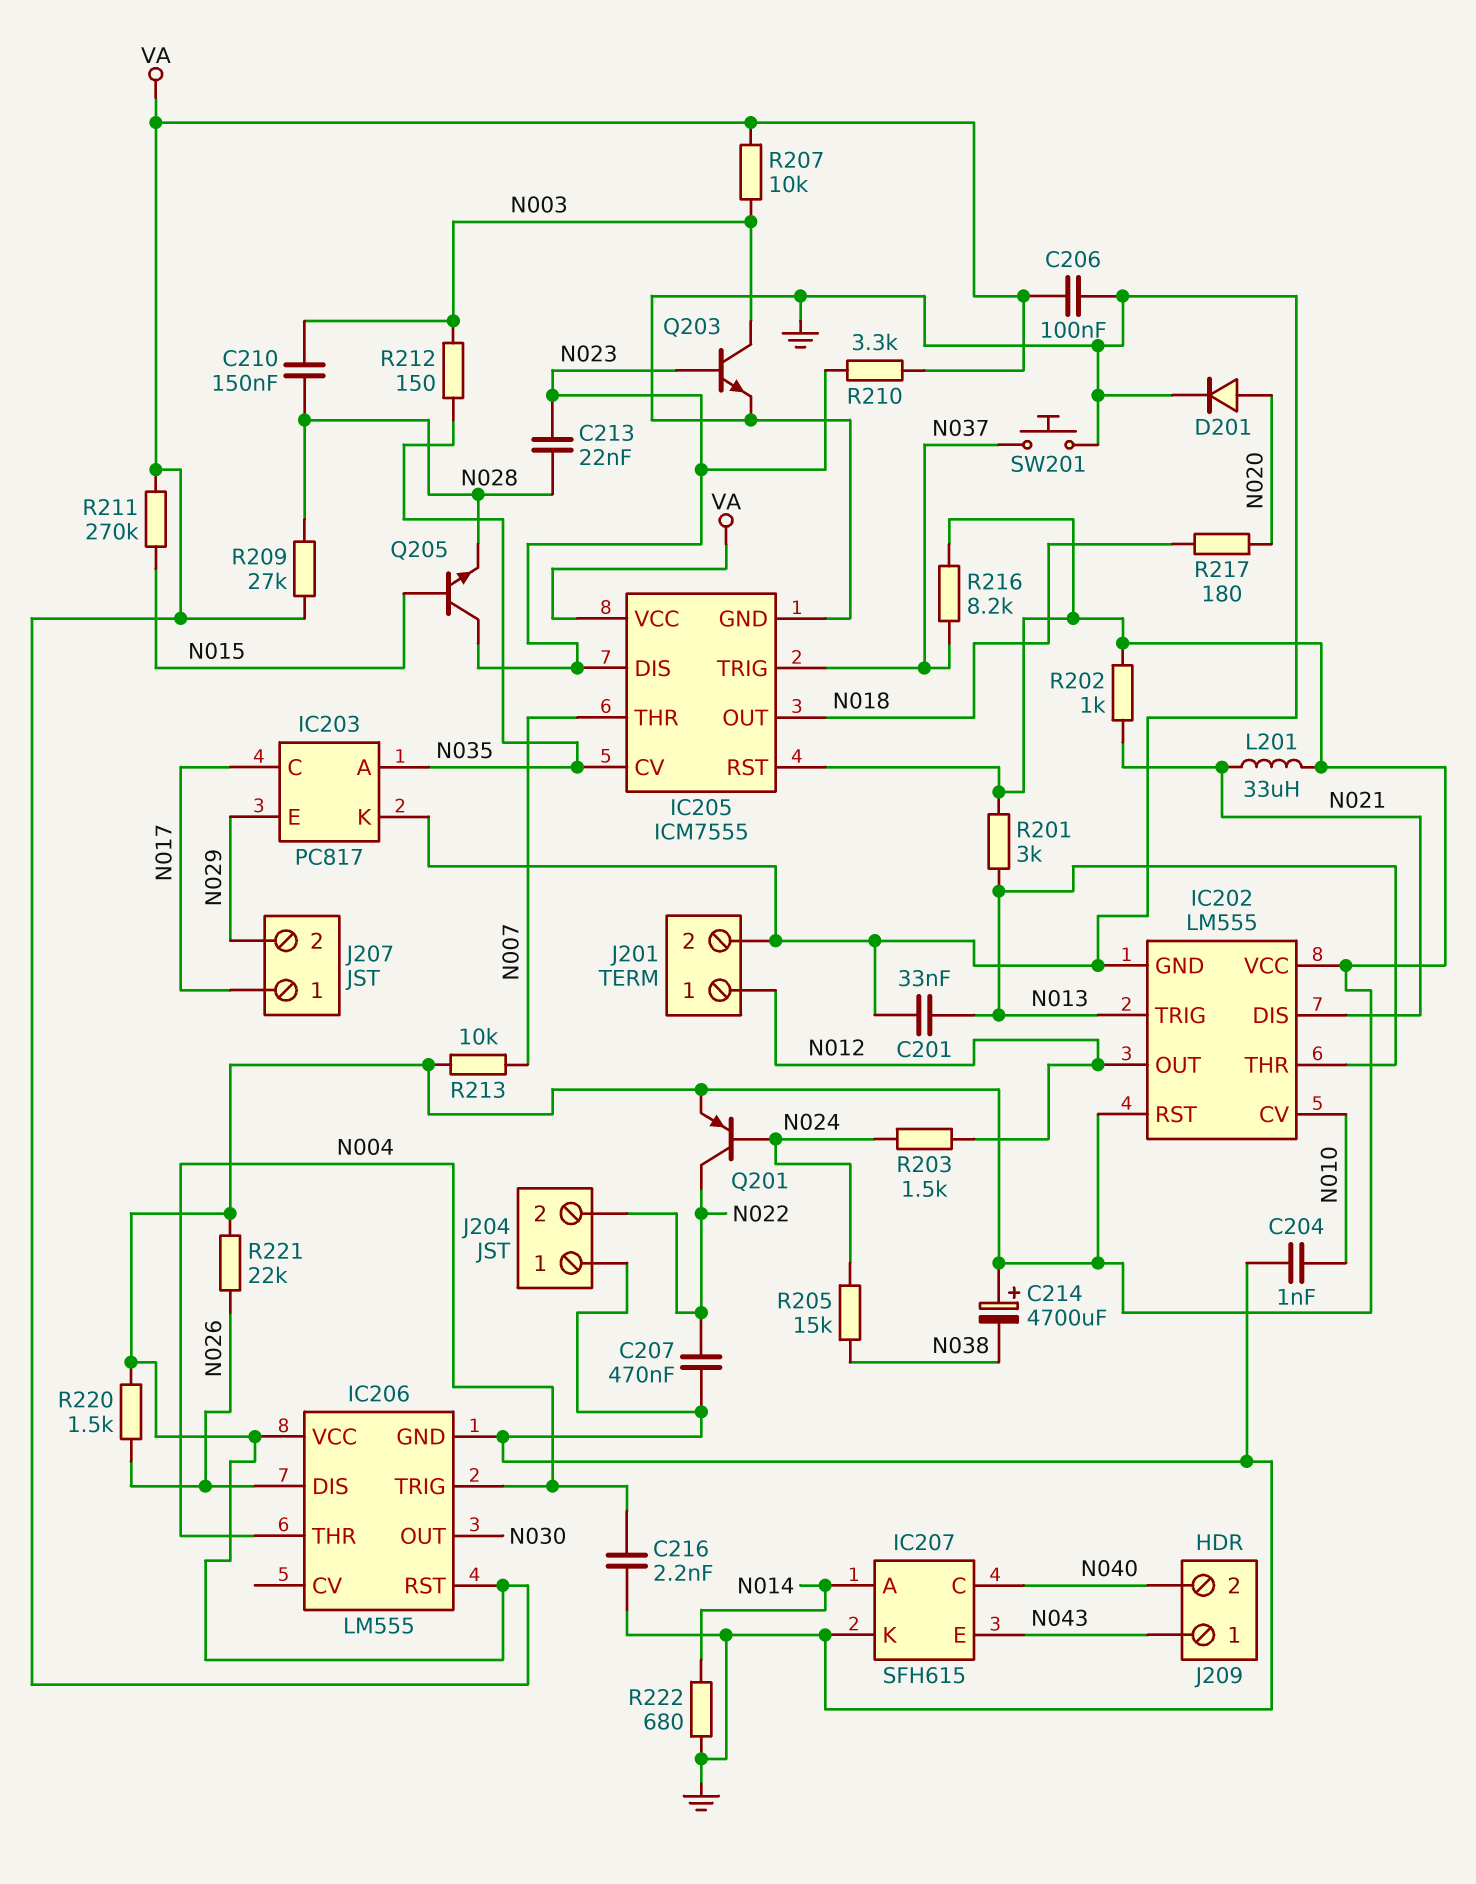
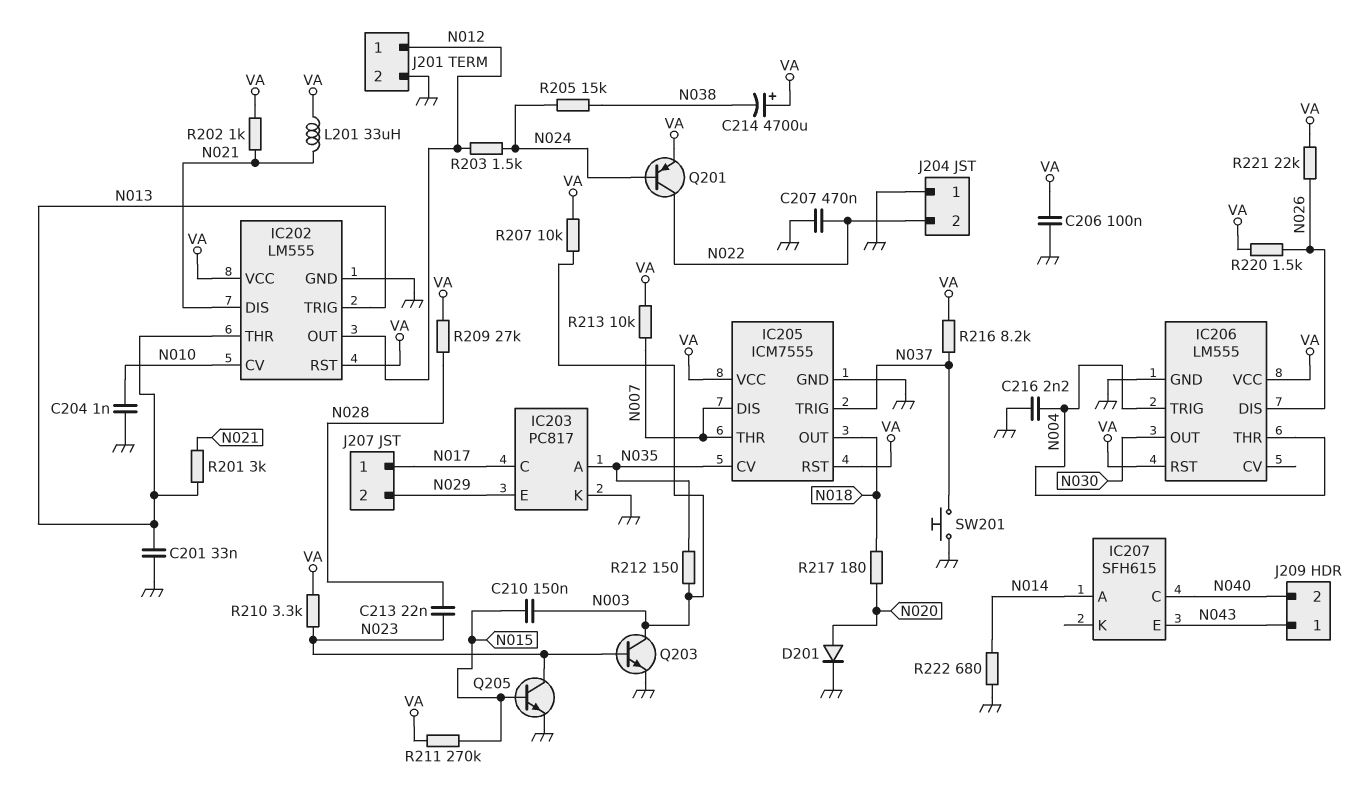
C210: 150nF (N003, N028) -> 150nF (N003, N015)
IC205 pin DIS: N023 -> N007
IC207 pin K: GND -> none
Q205: NPN (B N015, C N023, E N028) -> NPN (B N015, C N023, E GND)
R201: 3k (N013, VA) -> 3k (N013, N021)

